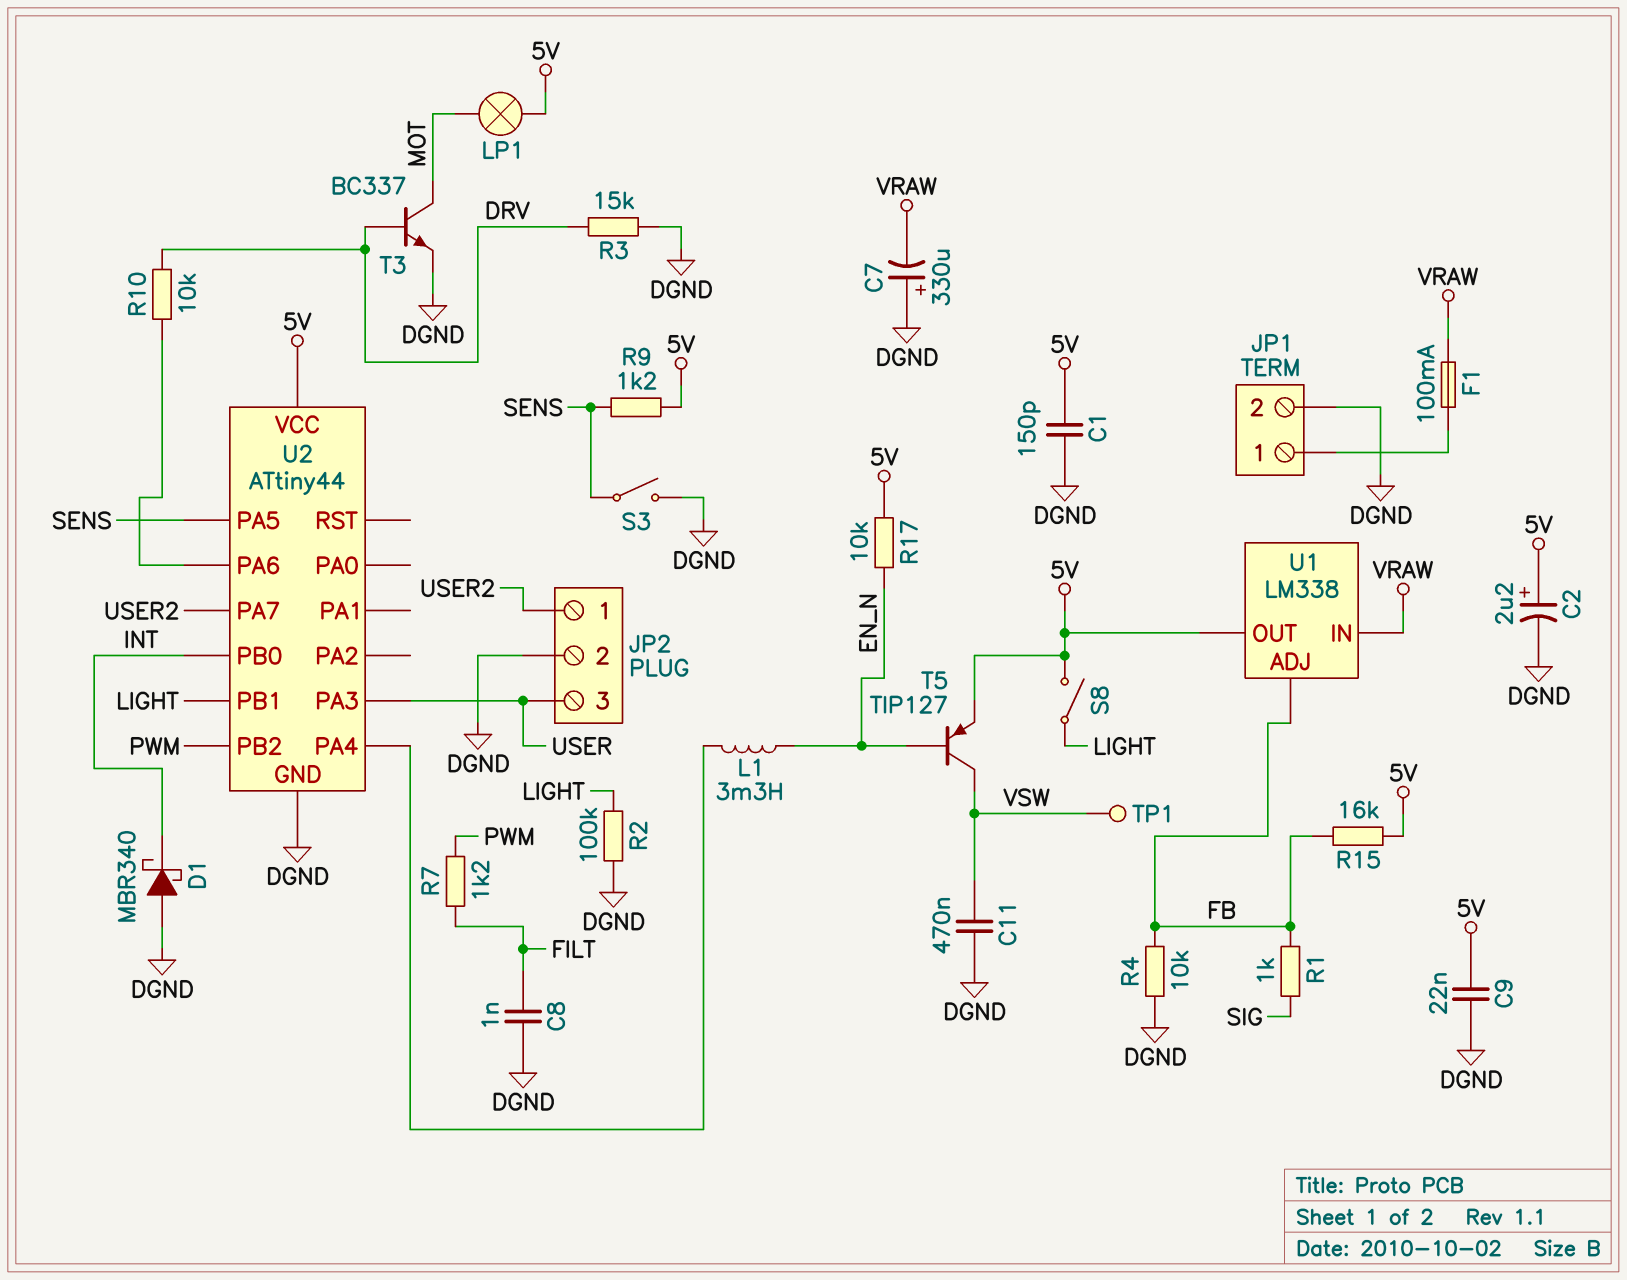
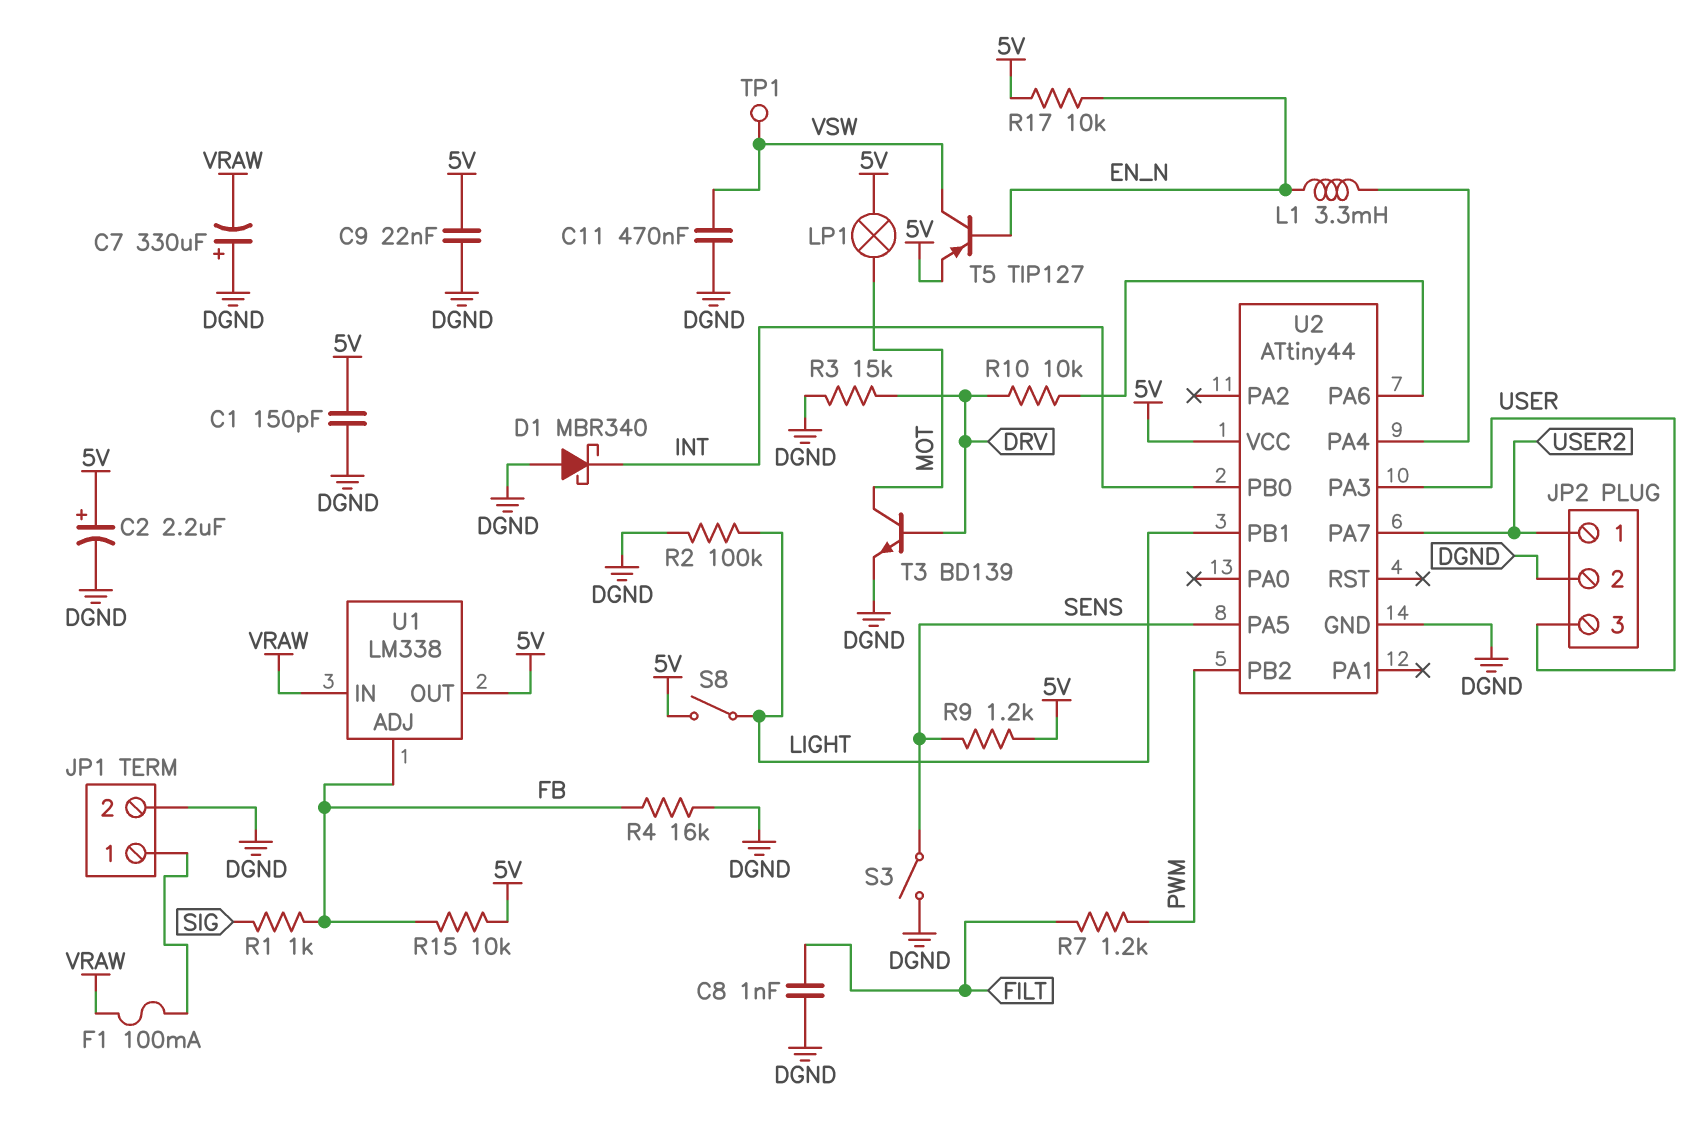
R4: 10k (DGND, FB) -> 16k (DGND, FB)
R15: 16k (5V, FB) -> 10k (5V, FB)
T3: NPN BC337 (B DRV, C MOT, E DGND) -> NPN BD139 (B DRV, C MOT, E DGND)

